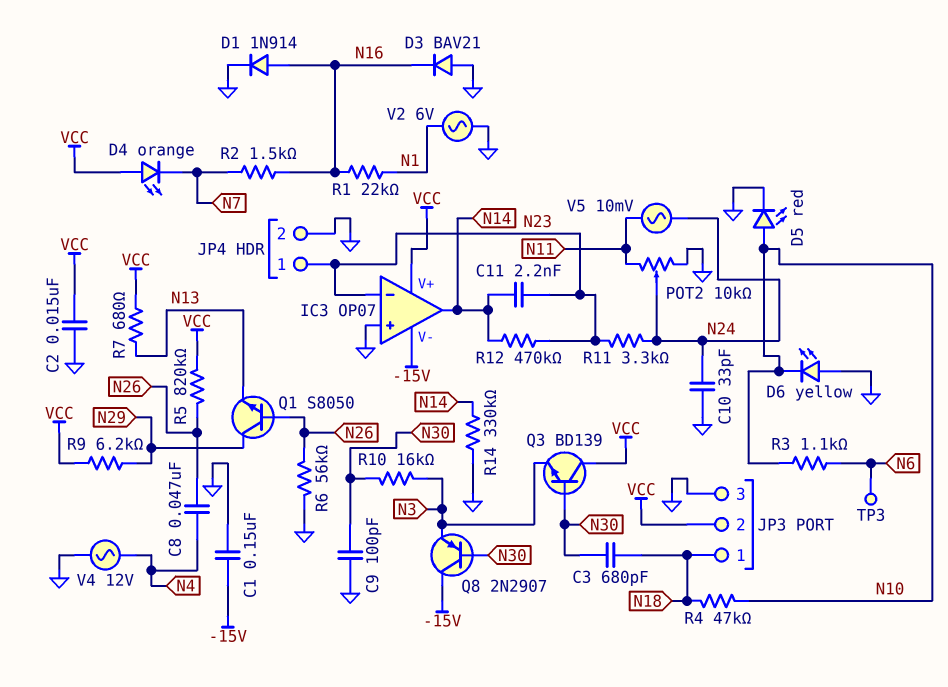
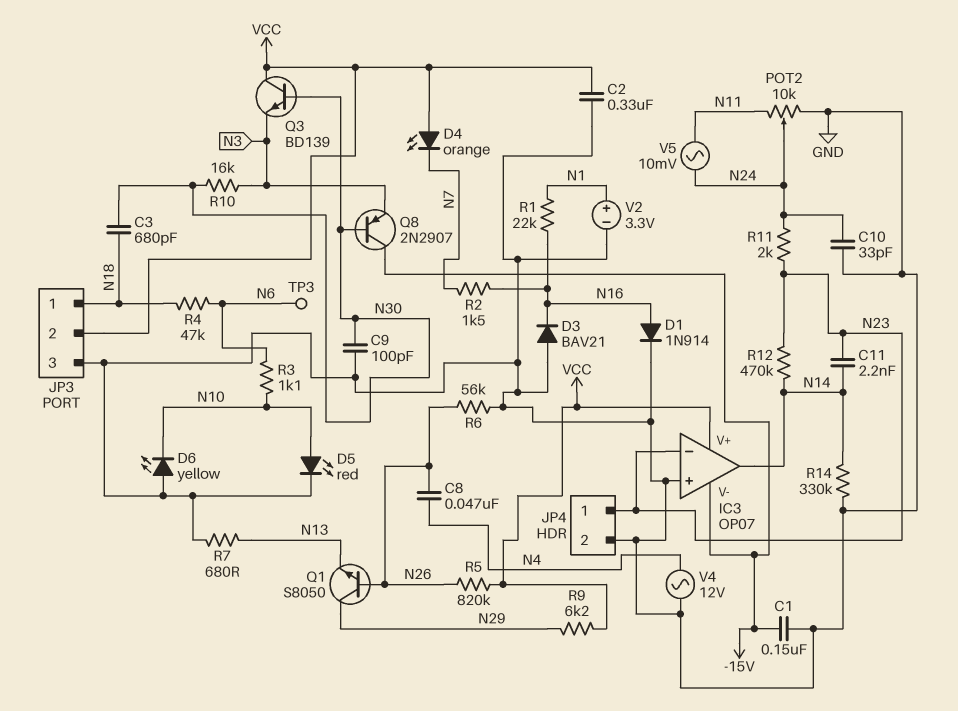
C2: 15nF (GND, VCC) -> 330nF (GND, VCC)
R4: 47k (N10, N18) -> 47k (N6, N18)
R7: 680 (N13, VCC) -> 680 (GND, N13)
R11: 3.3k (N23, N24) -> 2k (N23, N24)
V2: AC 6V (GND, N1) -> 3.3V (plus N1, minus GND)

